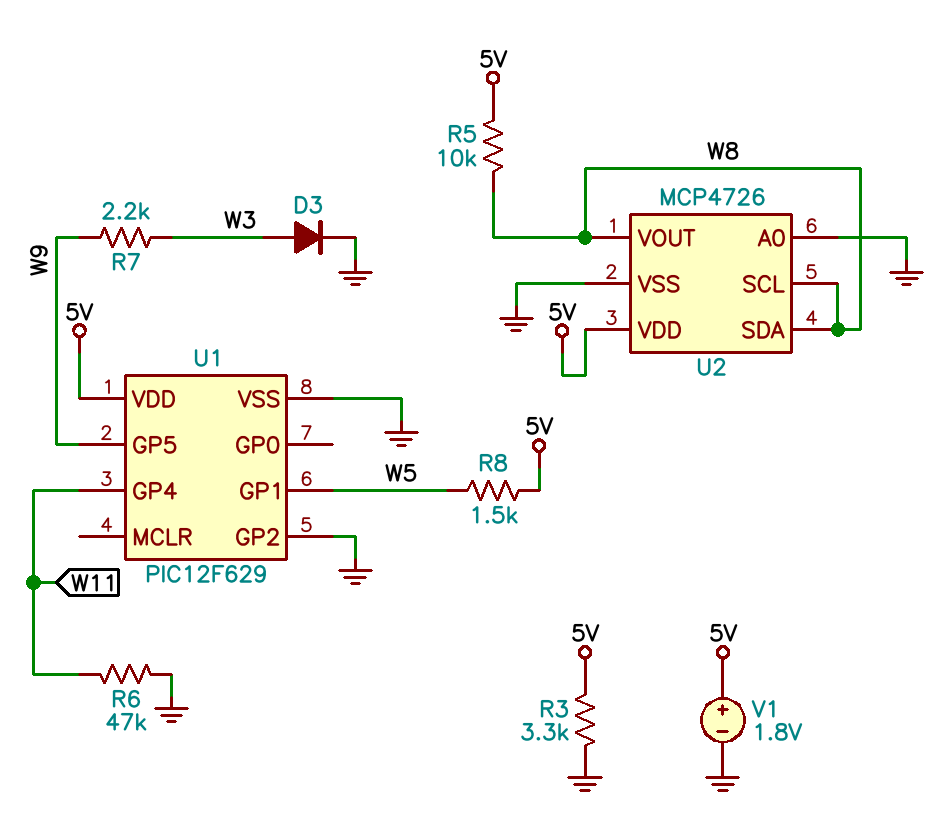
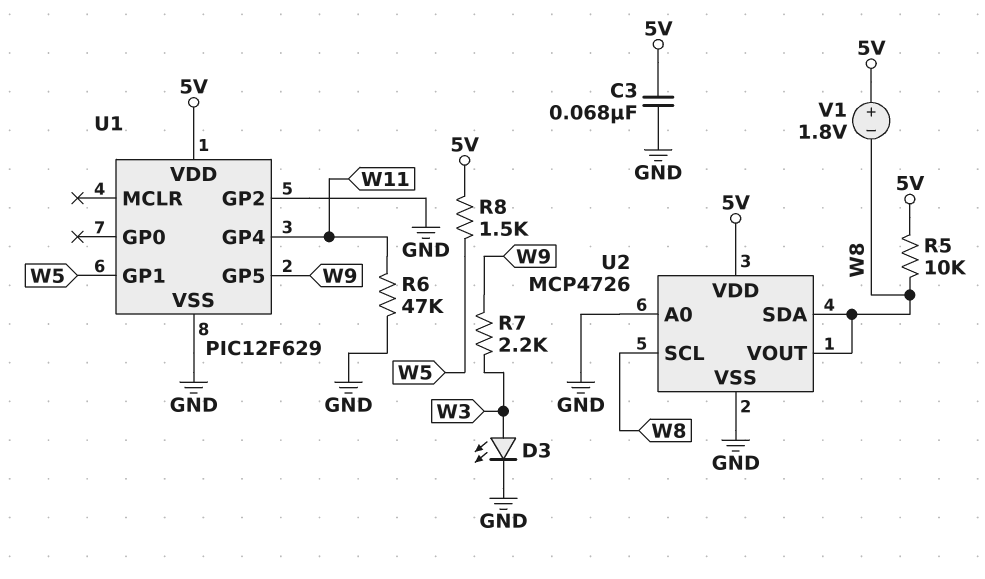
C3: none -> 68nF (5V, GND)
D3: diode (A W3, K GND) -> LED (A W3, K GND)
R3: 3.3k (5V, GND) -> none
V1: 1.8V (plus 5V, minus GND) -> 1.8V (plus 5V, minus W8)

